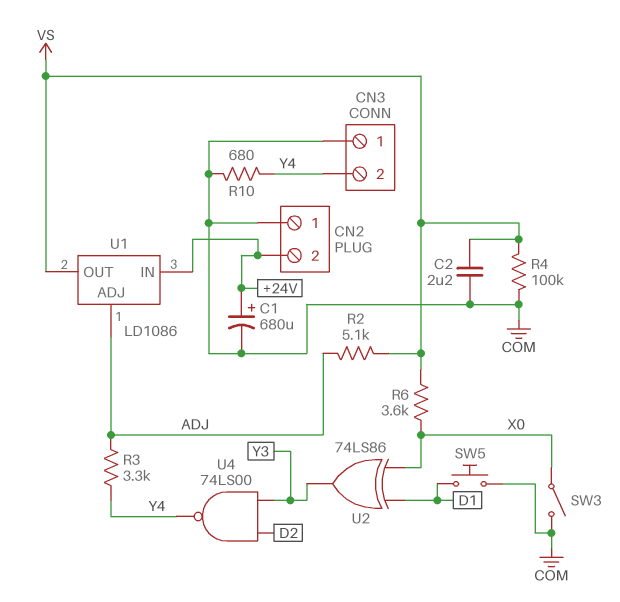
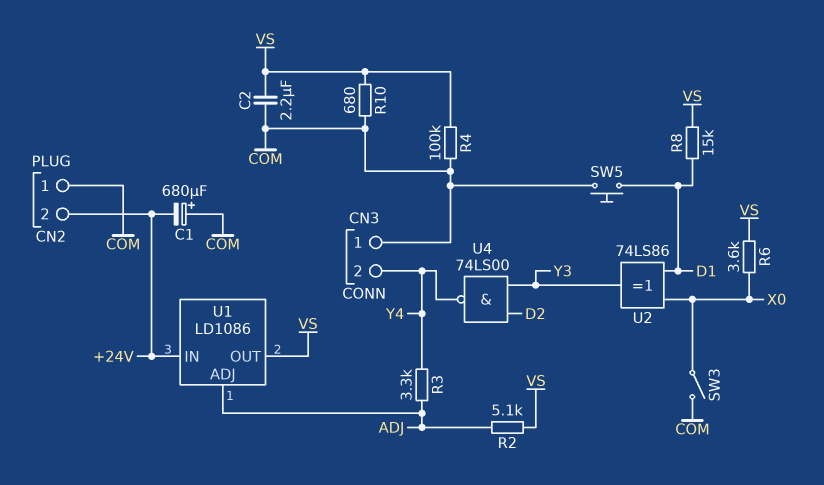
C1: 680uF (plus +24V, minus COM) -> 680uF (plus COM, minus +24V)
R8: none -> 15k (D1, VS)
R10: 680 (COM, Y4) -> 680 (COM, VS)

